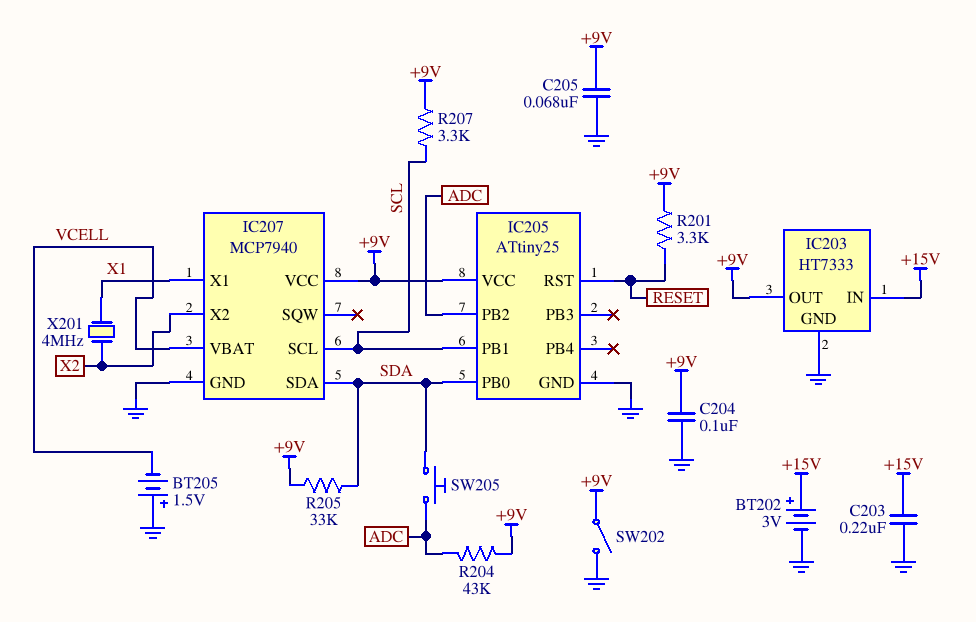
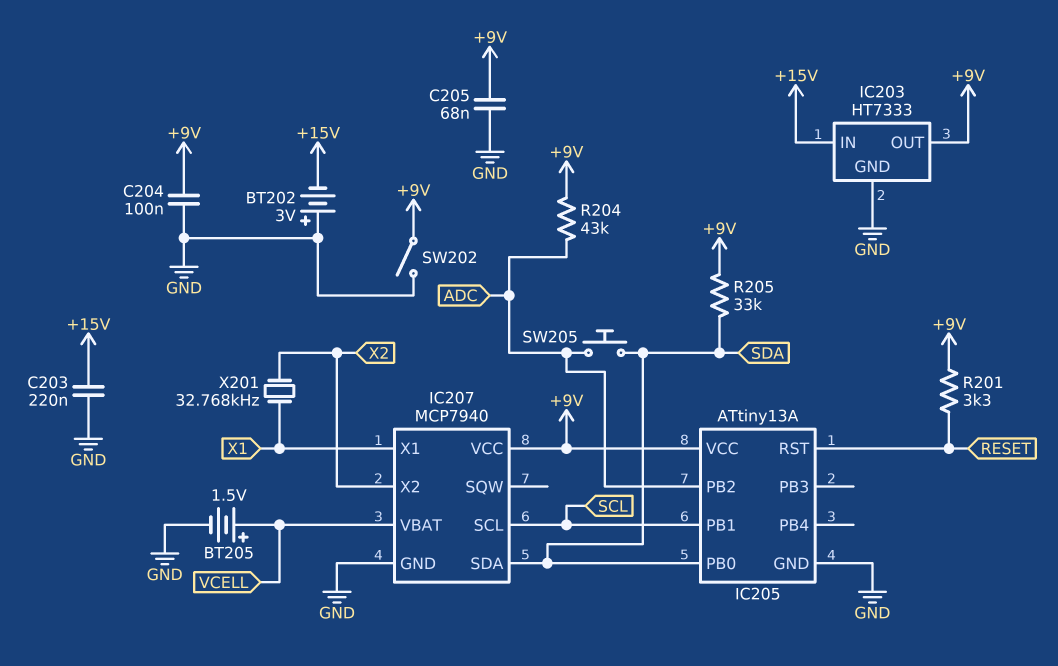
BT202: 3V (plus +15V, minus GND) -> 3V (plus GND, minus +15V)
BT205: 1.5V (plus GND, minus VCELL) -> 1.5V (plus VCELL, minus GND)
IC205: ATtiny25 -> ATtiny13A
R207: 3.3k (+9V, SCL) -> none
X201: 4MHz (X1, X2) -> 32.768kHz (X1, X2)

